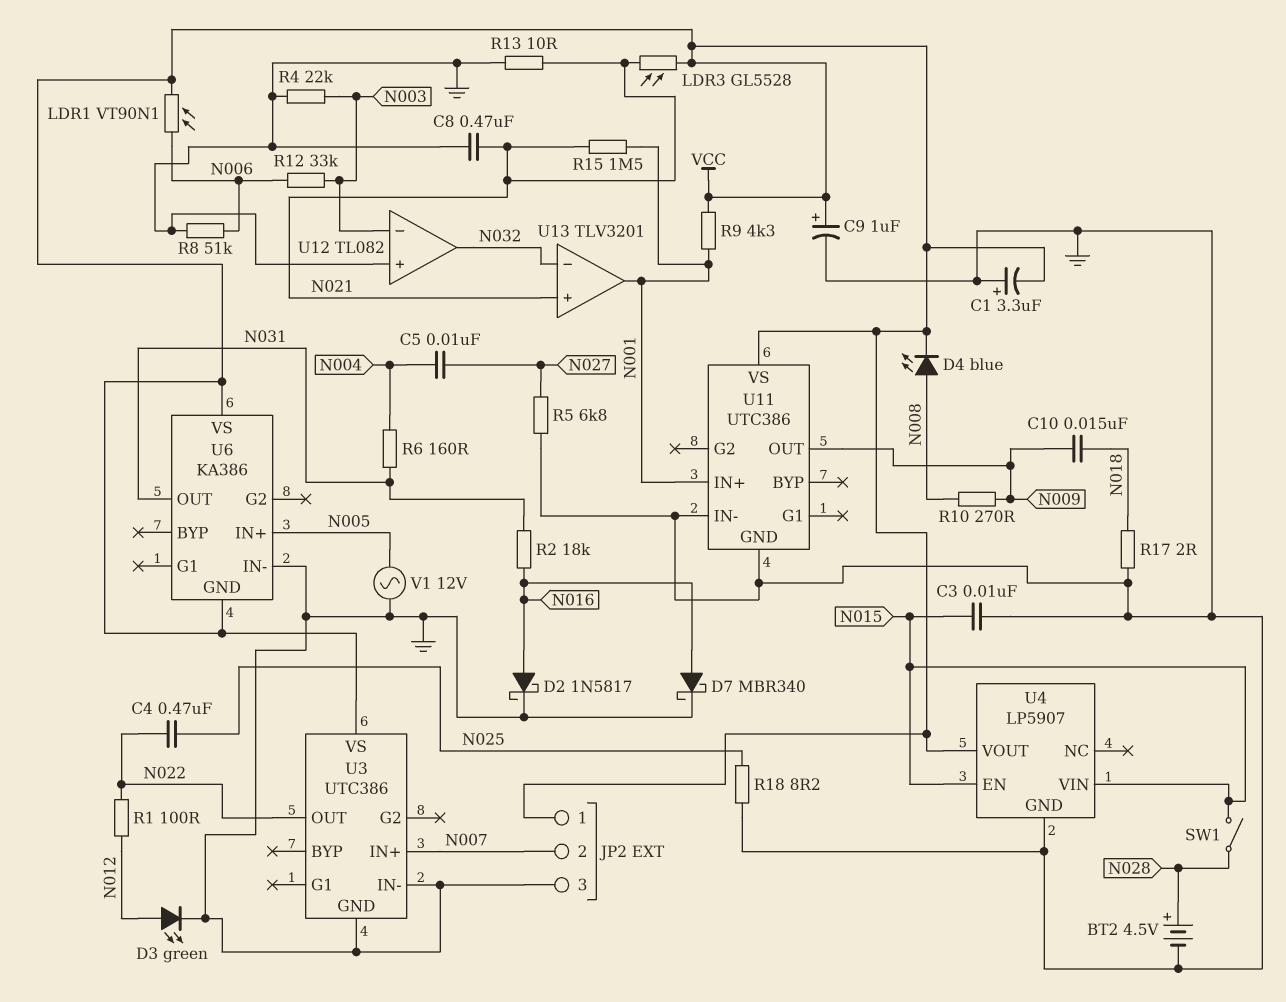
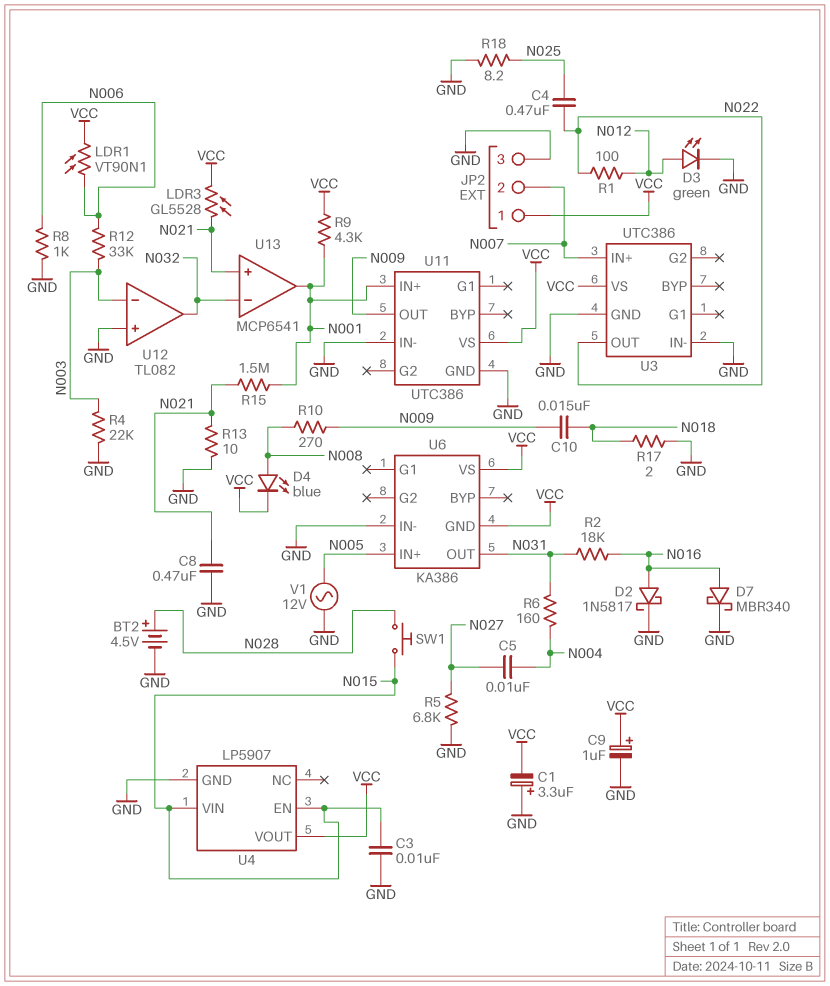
R8: 51k (GND, N006) -> 1k (GND, N006)
SW1: switch (N015, N028) -> button (N015, N028)
U13: TLV3201 -> MCP6541

